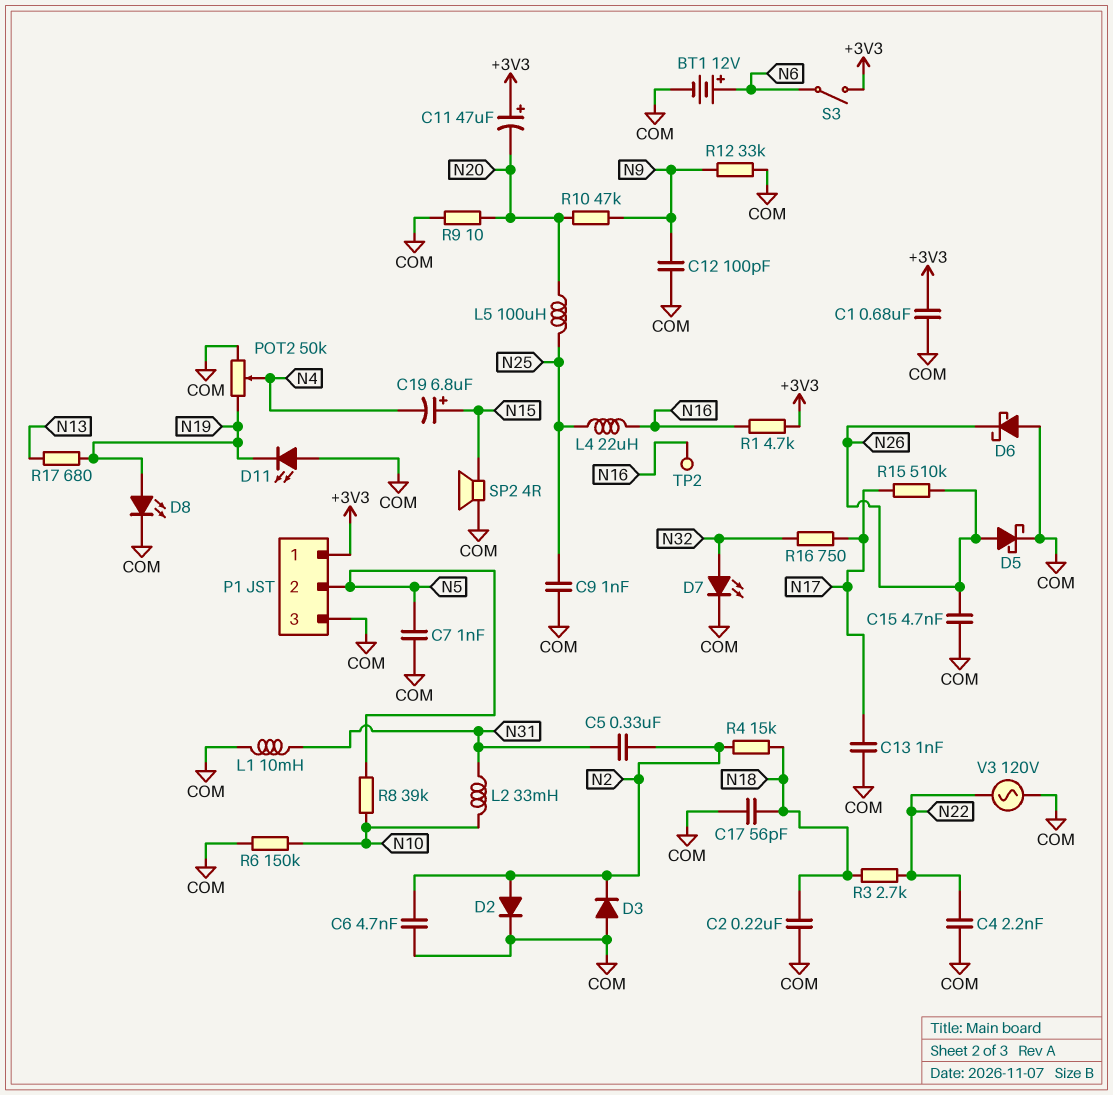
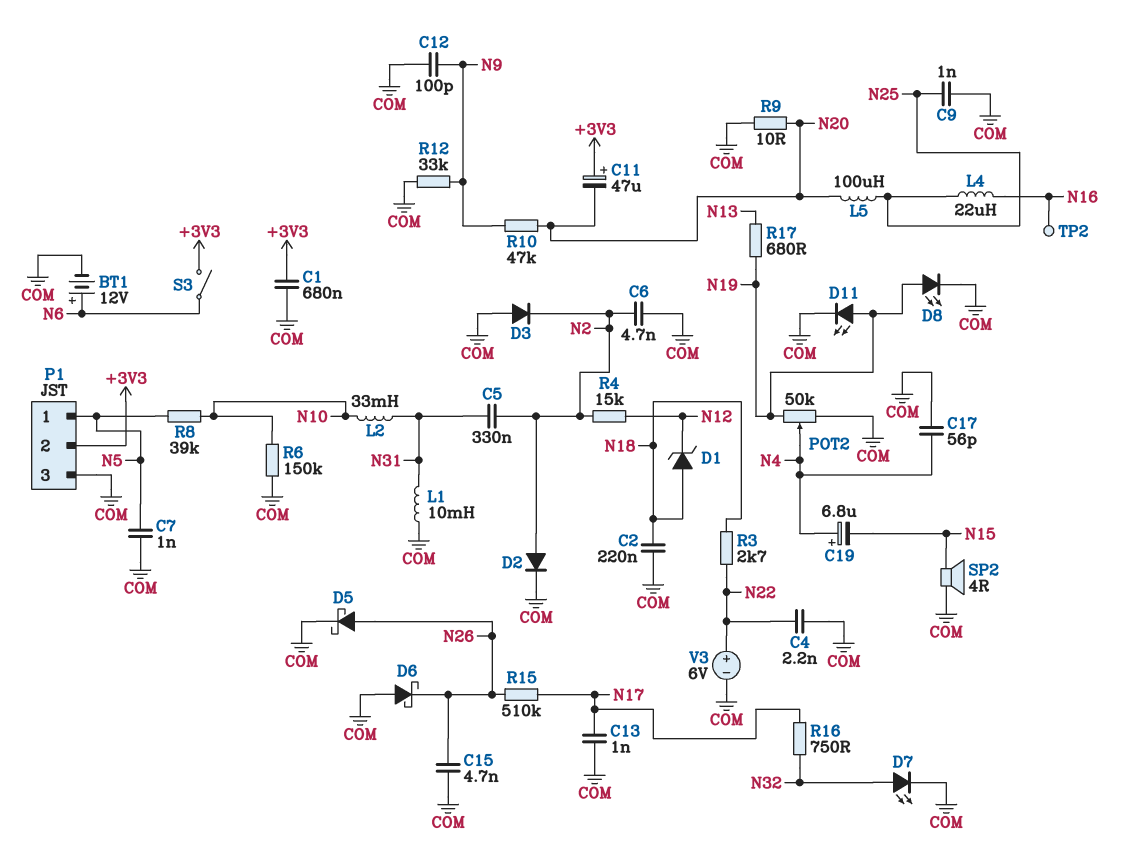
C17: 56pF (COM, N18) -> 56pF (COM, N4)
C19: 6.8uF (plus N15, minus N4) -> 6.8uF (plus N4, minus N15)
D1: none -> zener (A N18, K N12)
D11: LED (A COM, K N19) -> LED (A N19, K COM)
P1 pin 1: +3V3 -> N5
P1 pin 2: N5 -> +3V3
R1: 4.7k (+3V3, N16) -> none
R4: 15k (N2, N18) -> 15k (N2, N12)
V3: AC 120V (COM, N22) -> 6V (plus N22, minus COM)

